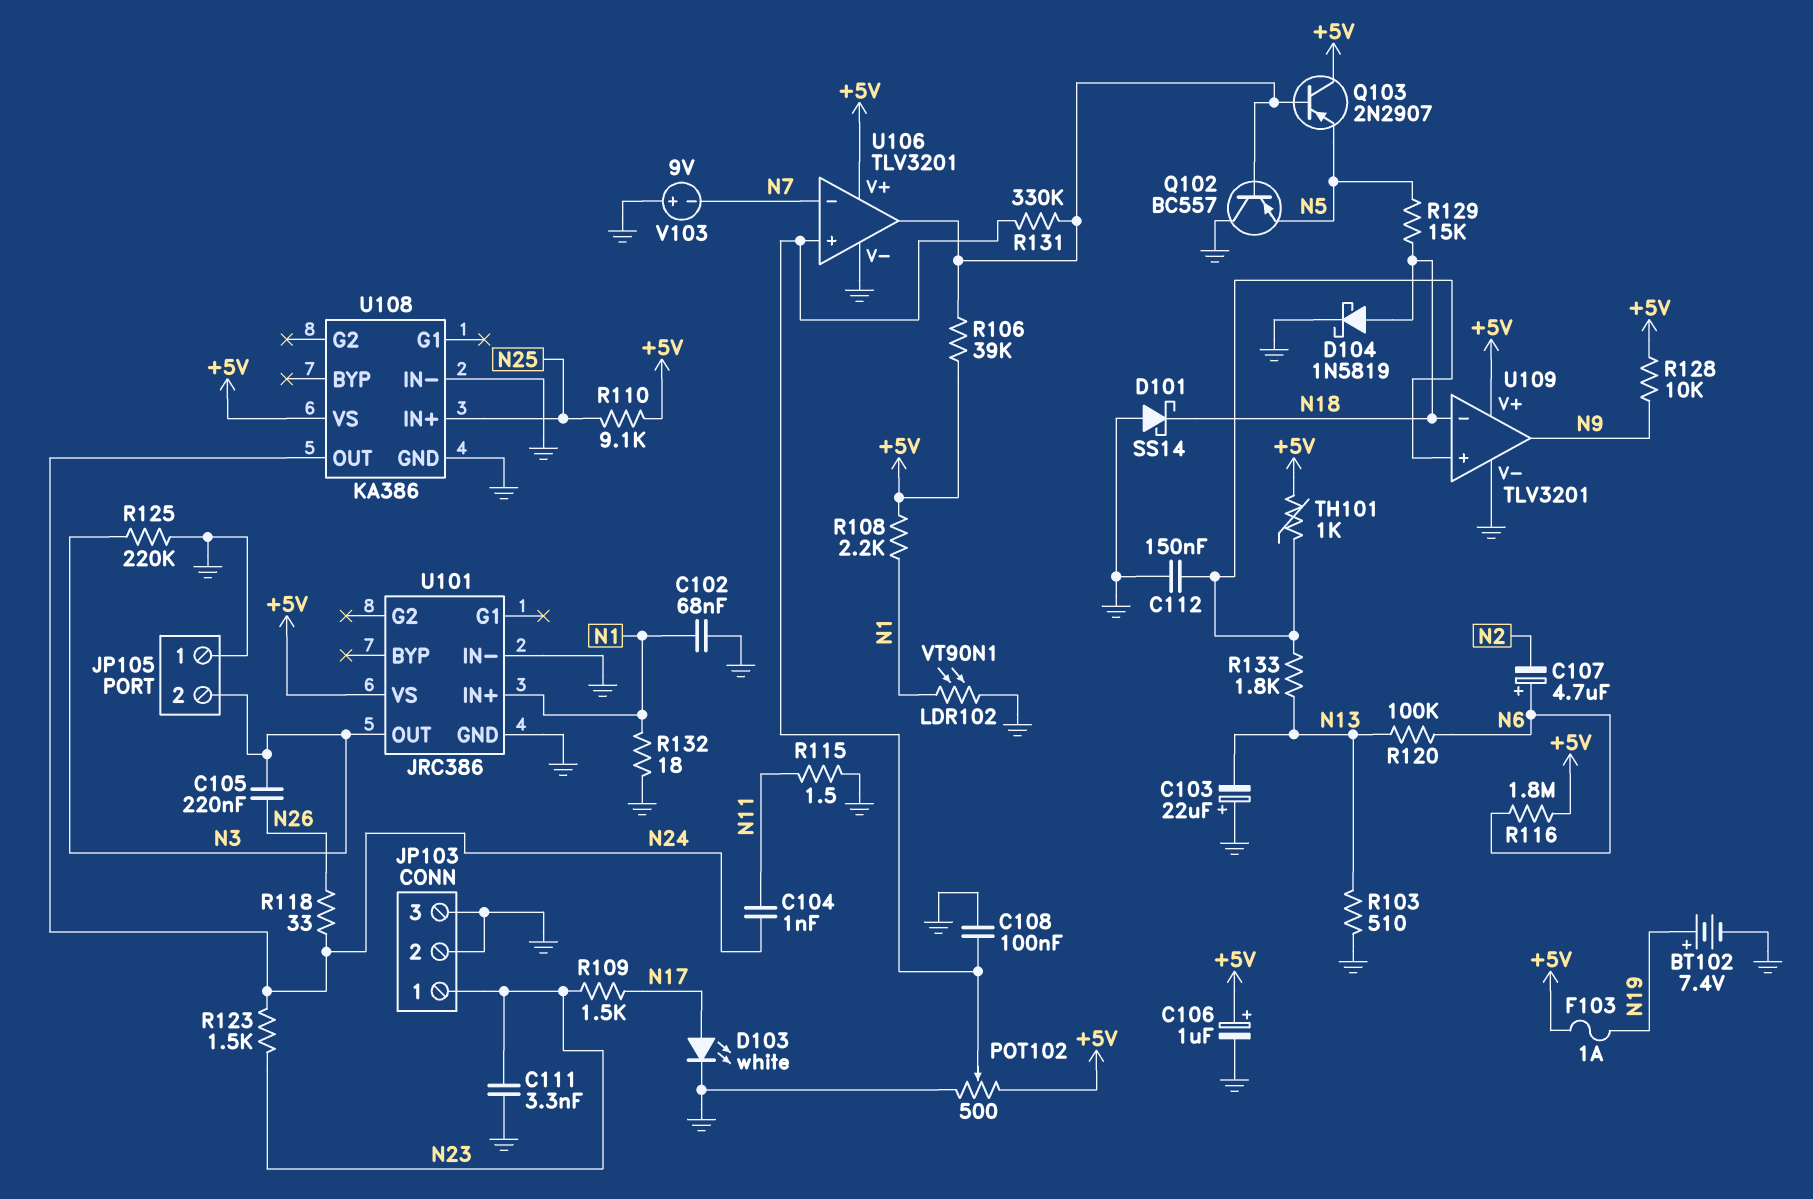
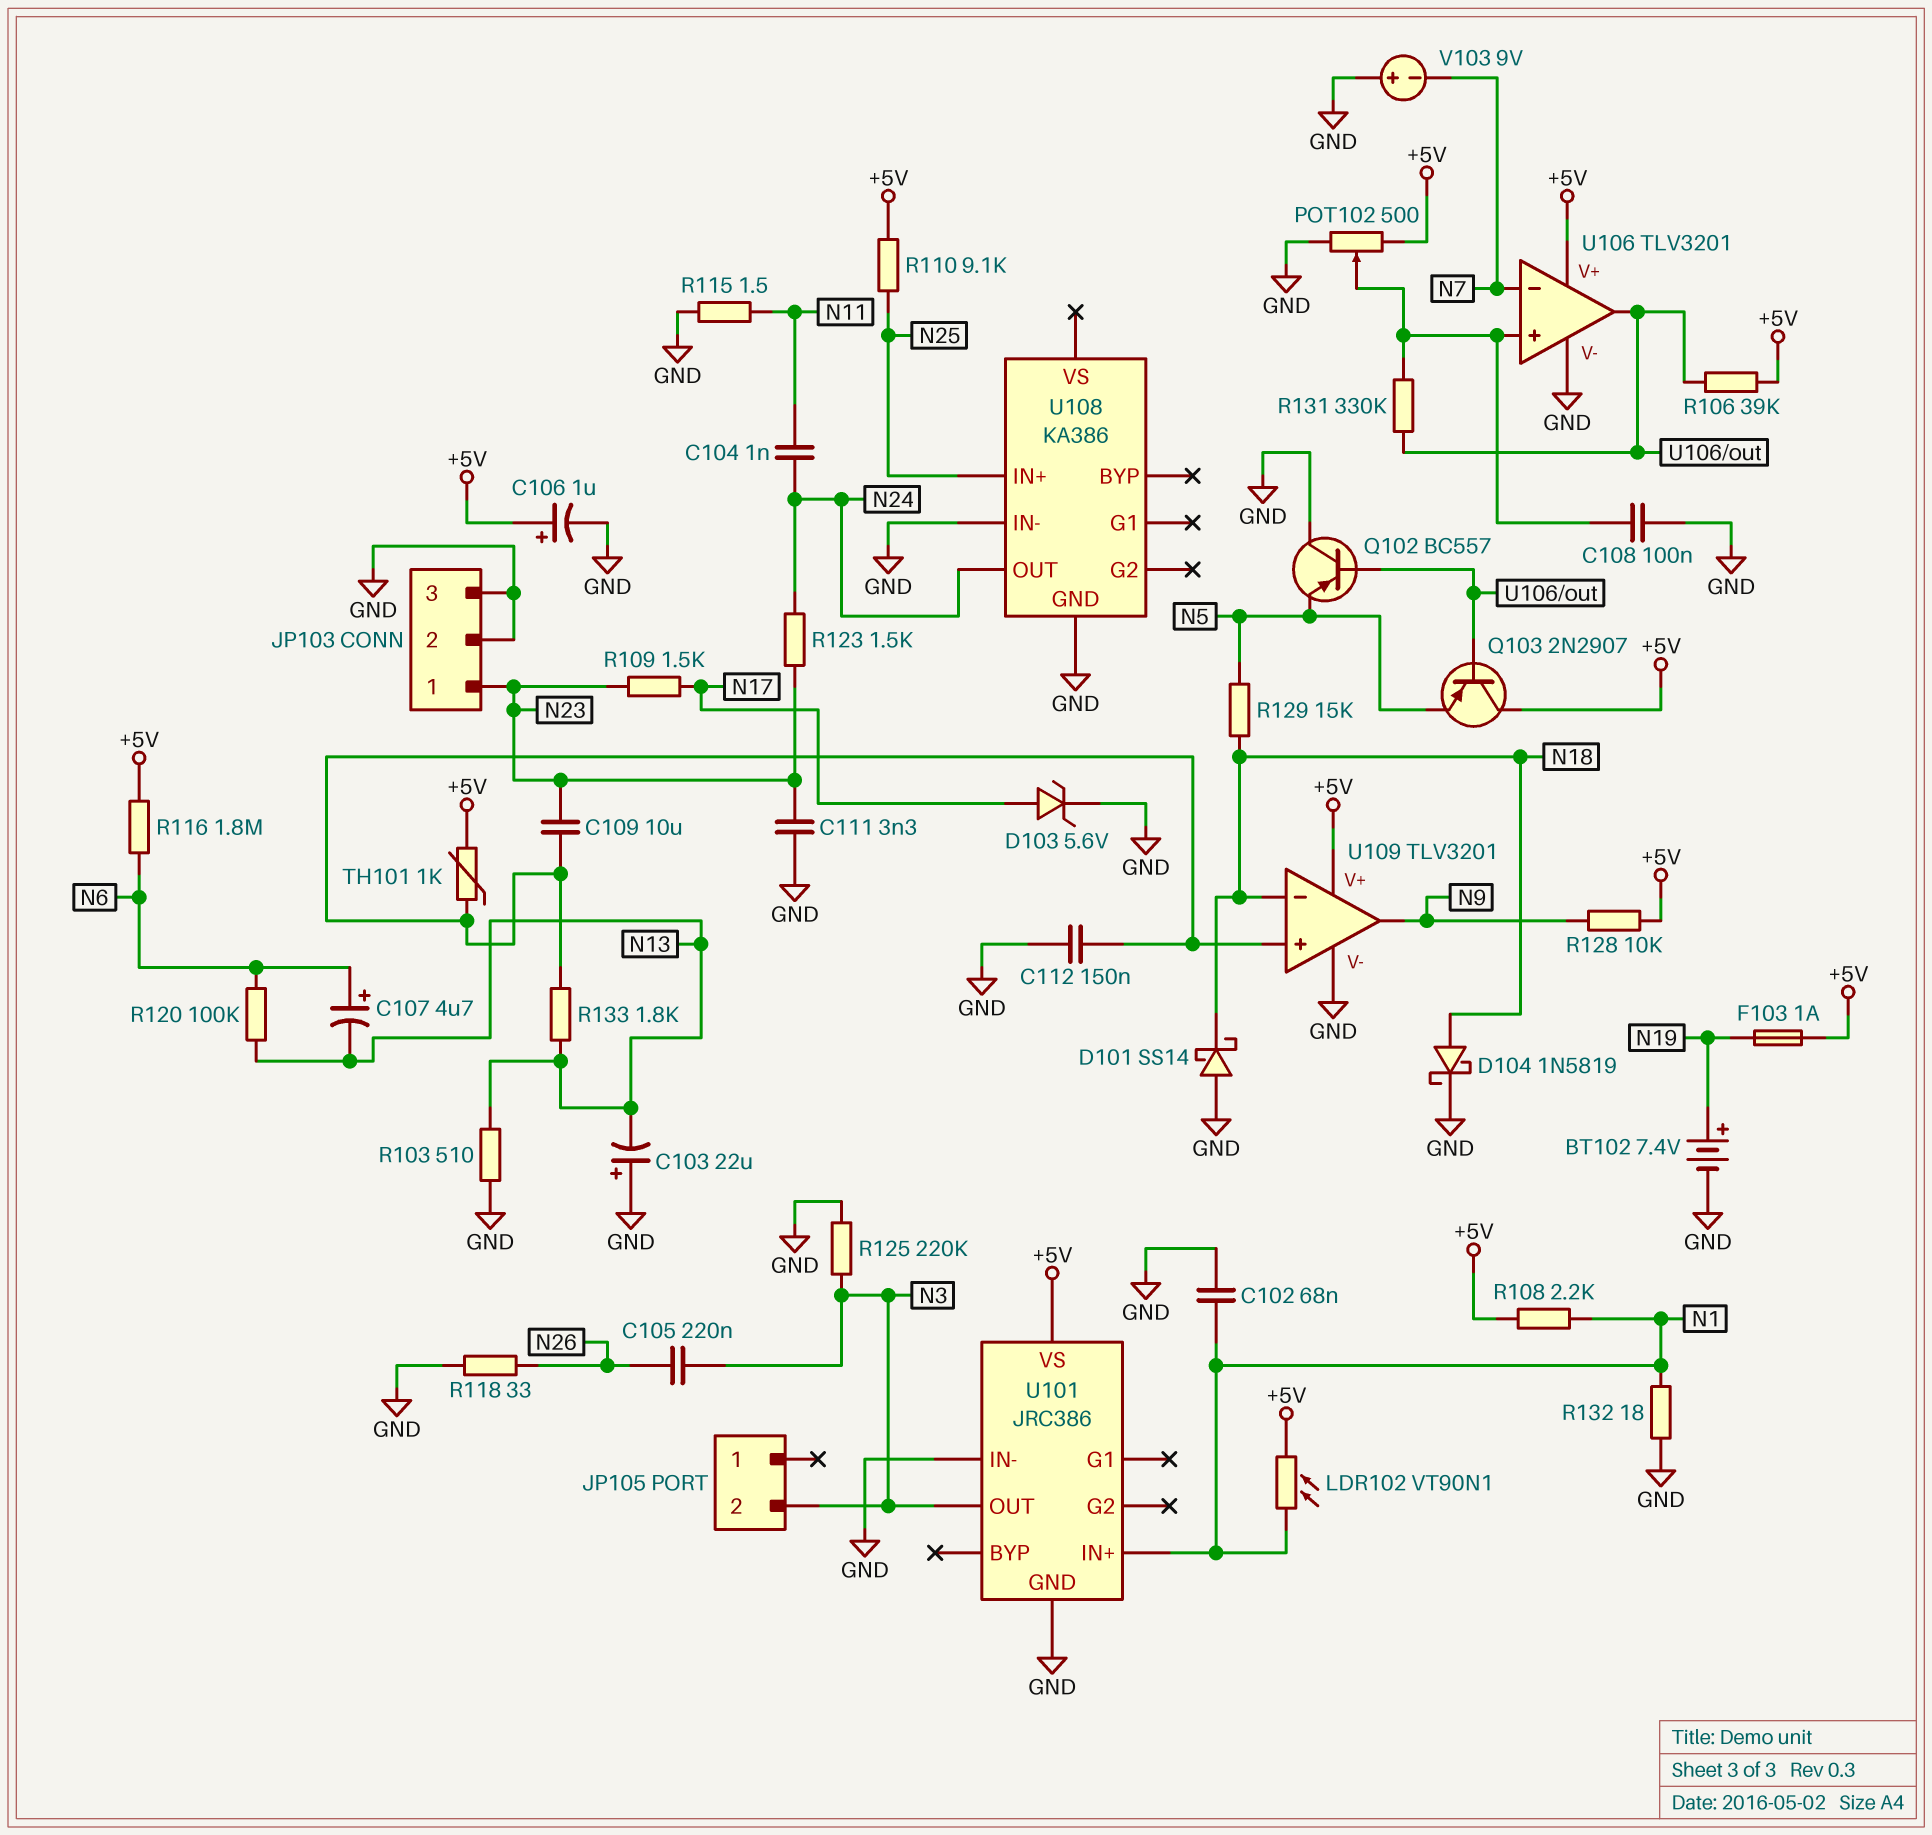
C107: 4.7uF (plus N6, minus N2) -> 4.7uF (plus N6, minus N13)
C109: none -> 10uF (N23, U109/in+)
D103: LED white (A N17, K GND) -> zener 5.6V (A N17, K GND)
JP105 pin 1: GND -> none
LDR102: VT90N1 (GND, N1) -> VT90N1 (+5V, N1)
R118: 33 (N24, N26) -> 33 (GND, N26)
U108 pin VS: +5V -> none

